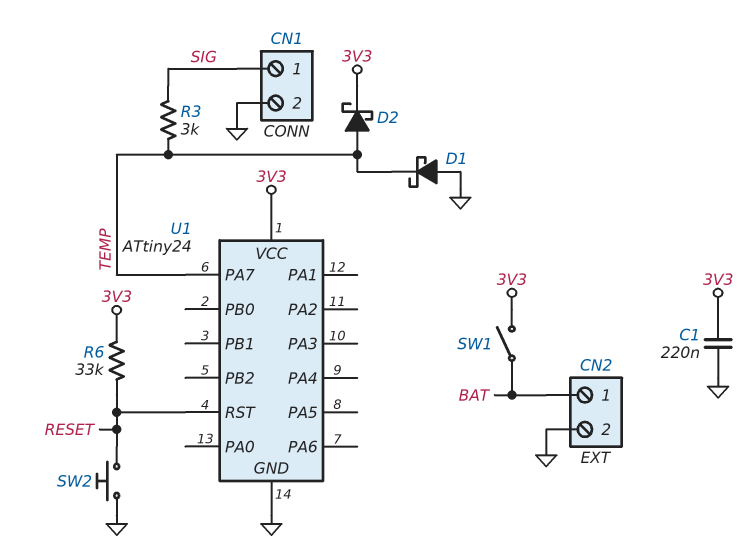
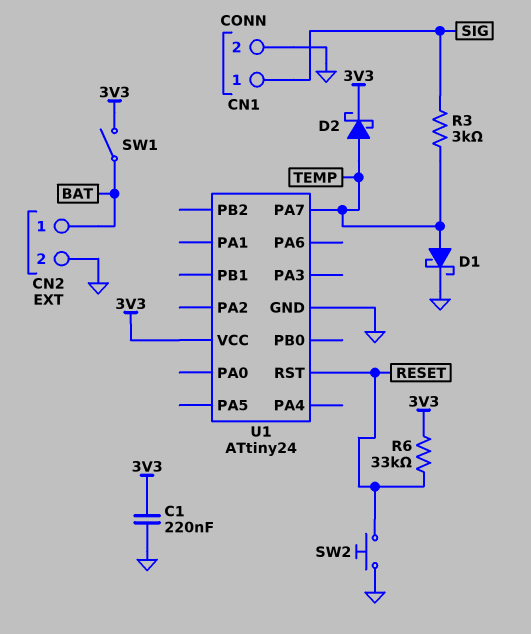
D1: schottky (A GND, K TEMP) -> schottky (A TEMP, K GND)

